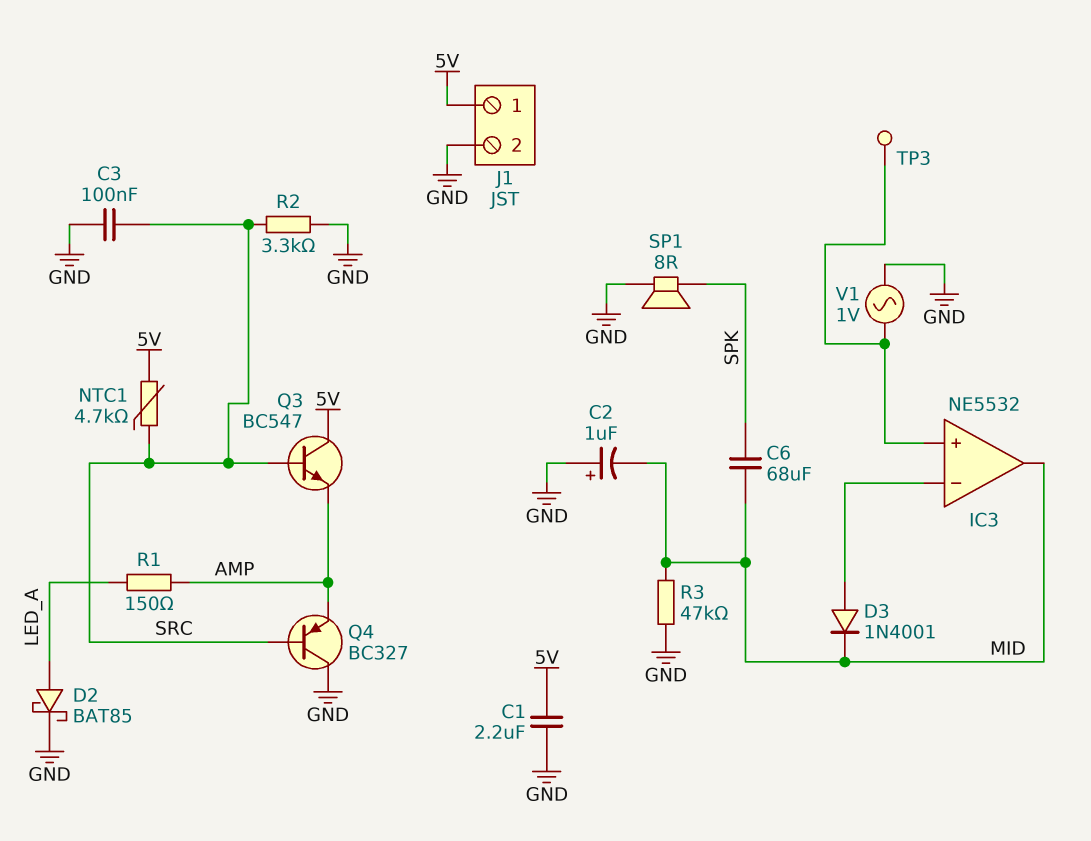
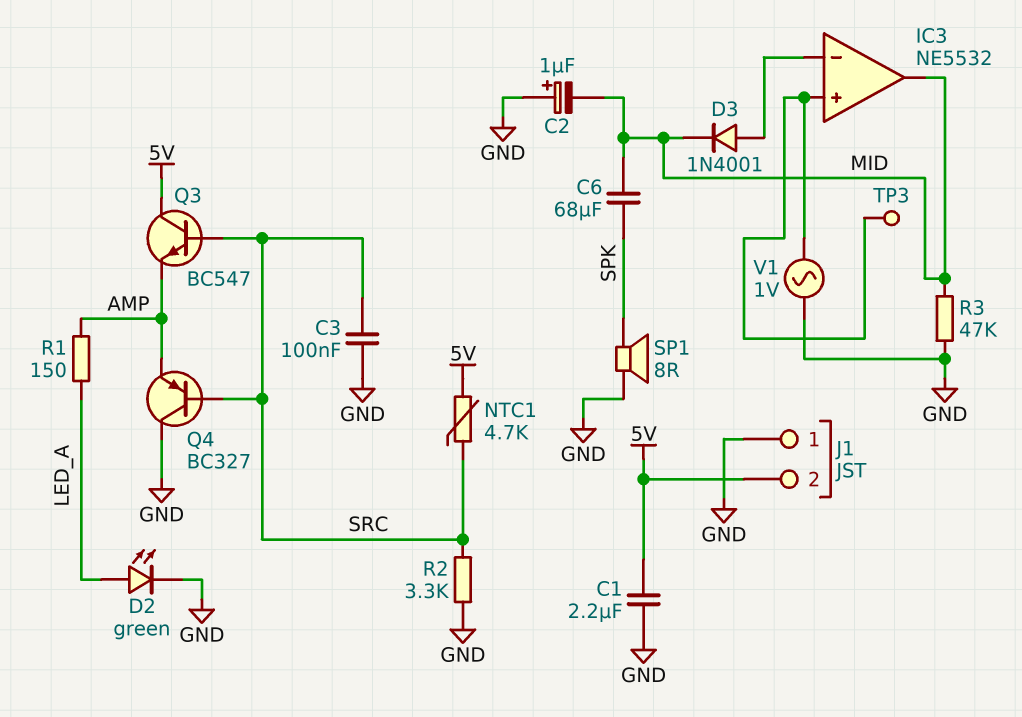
D2: schottky BAT85 (A LED_A, K GND) -> LED green (A LED_A, K GND)
J1 pin 1: 5V -> GND
J1 pin 2: GND -> 5V

